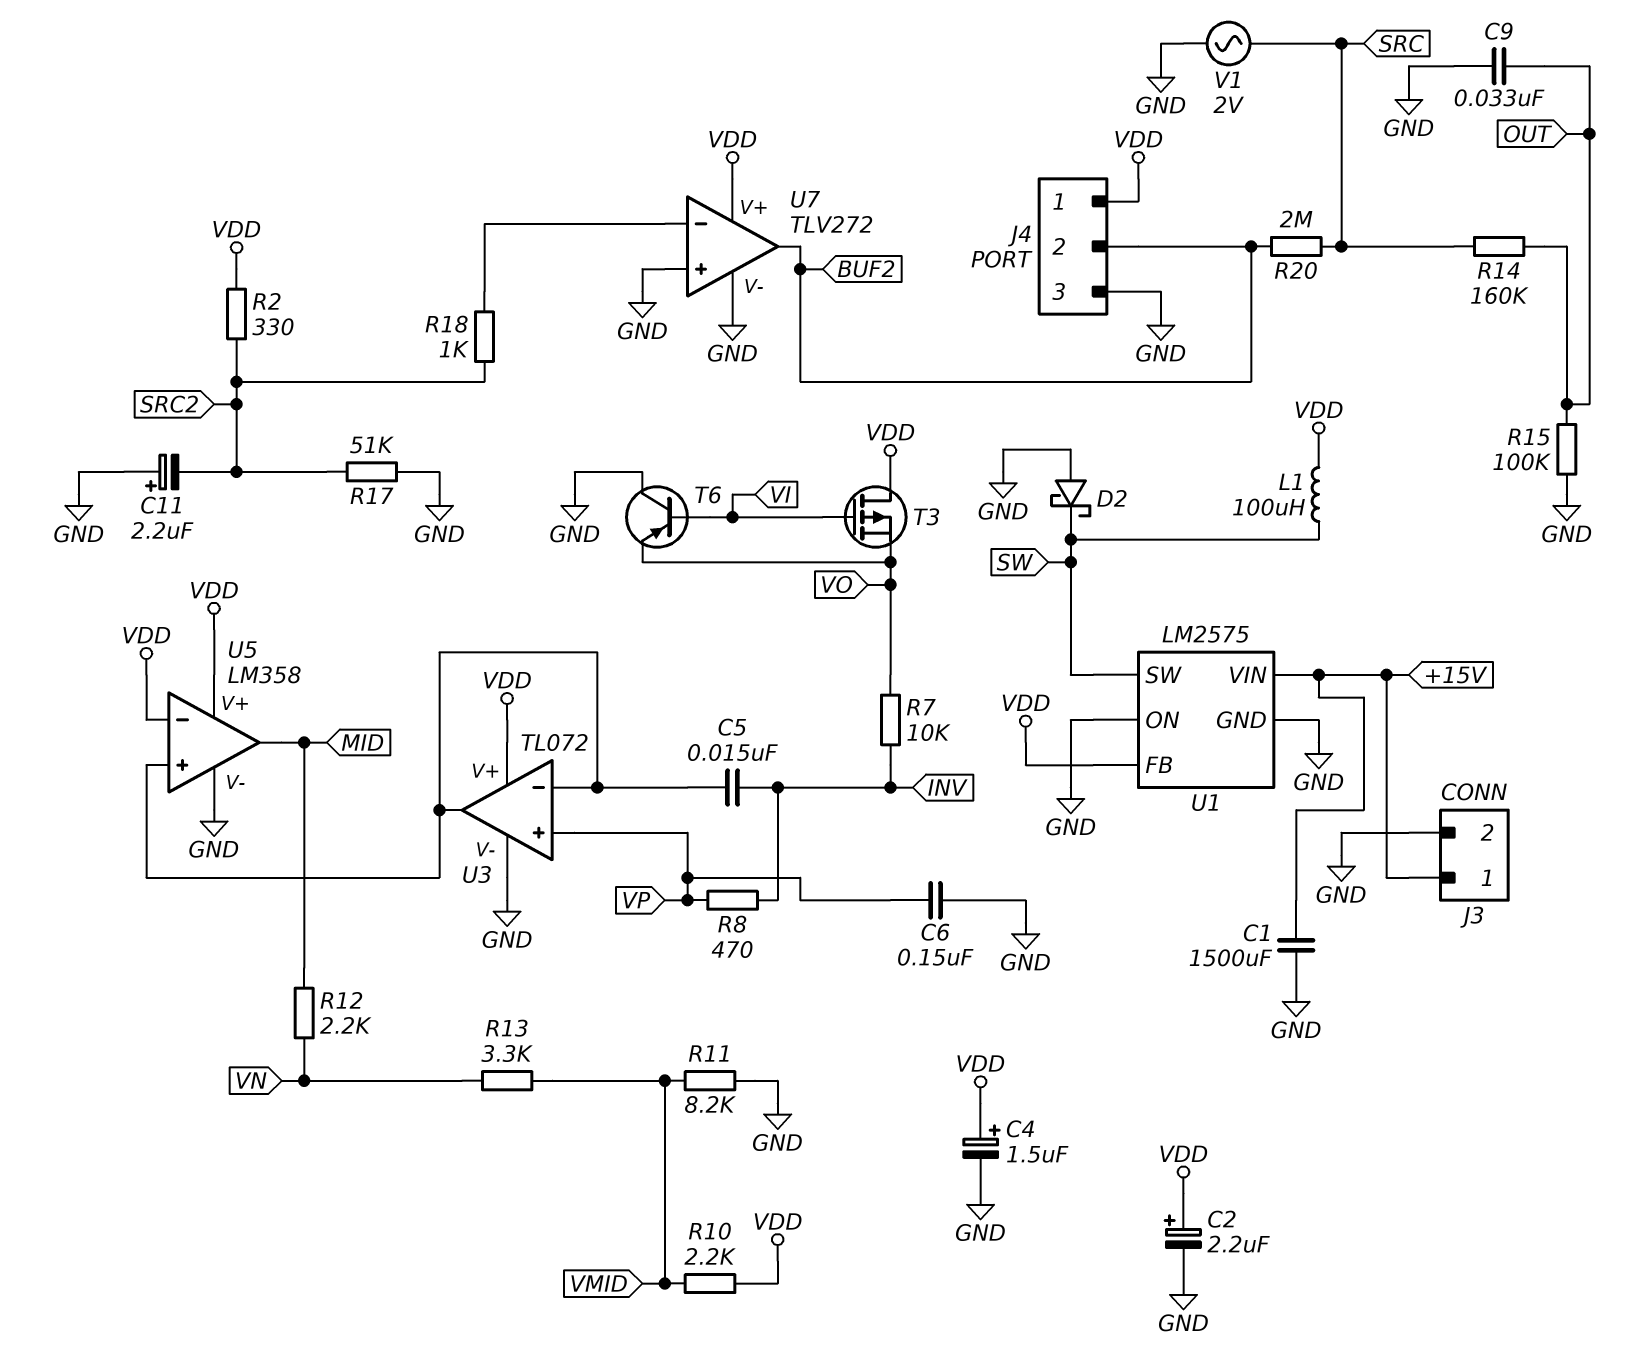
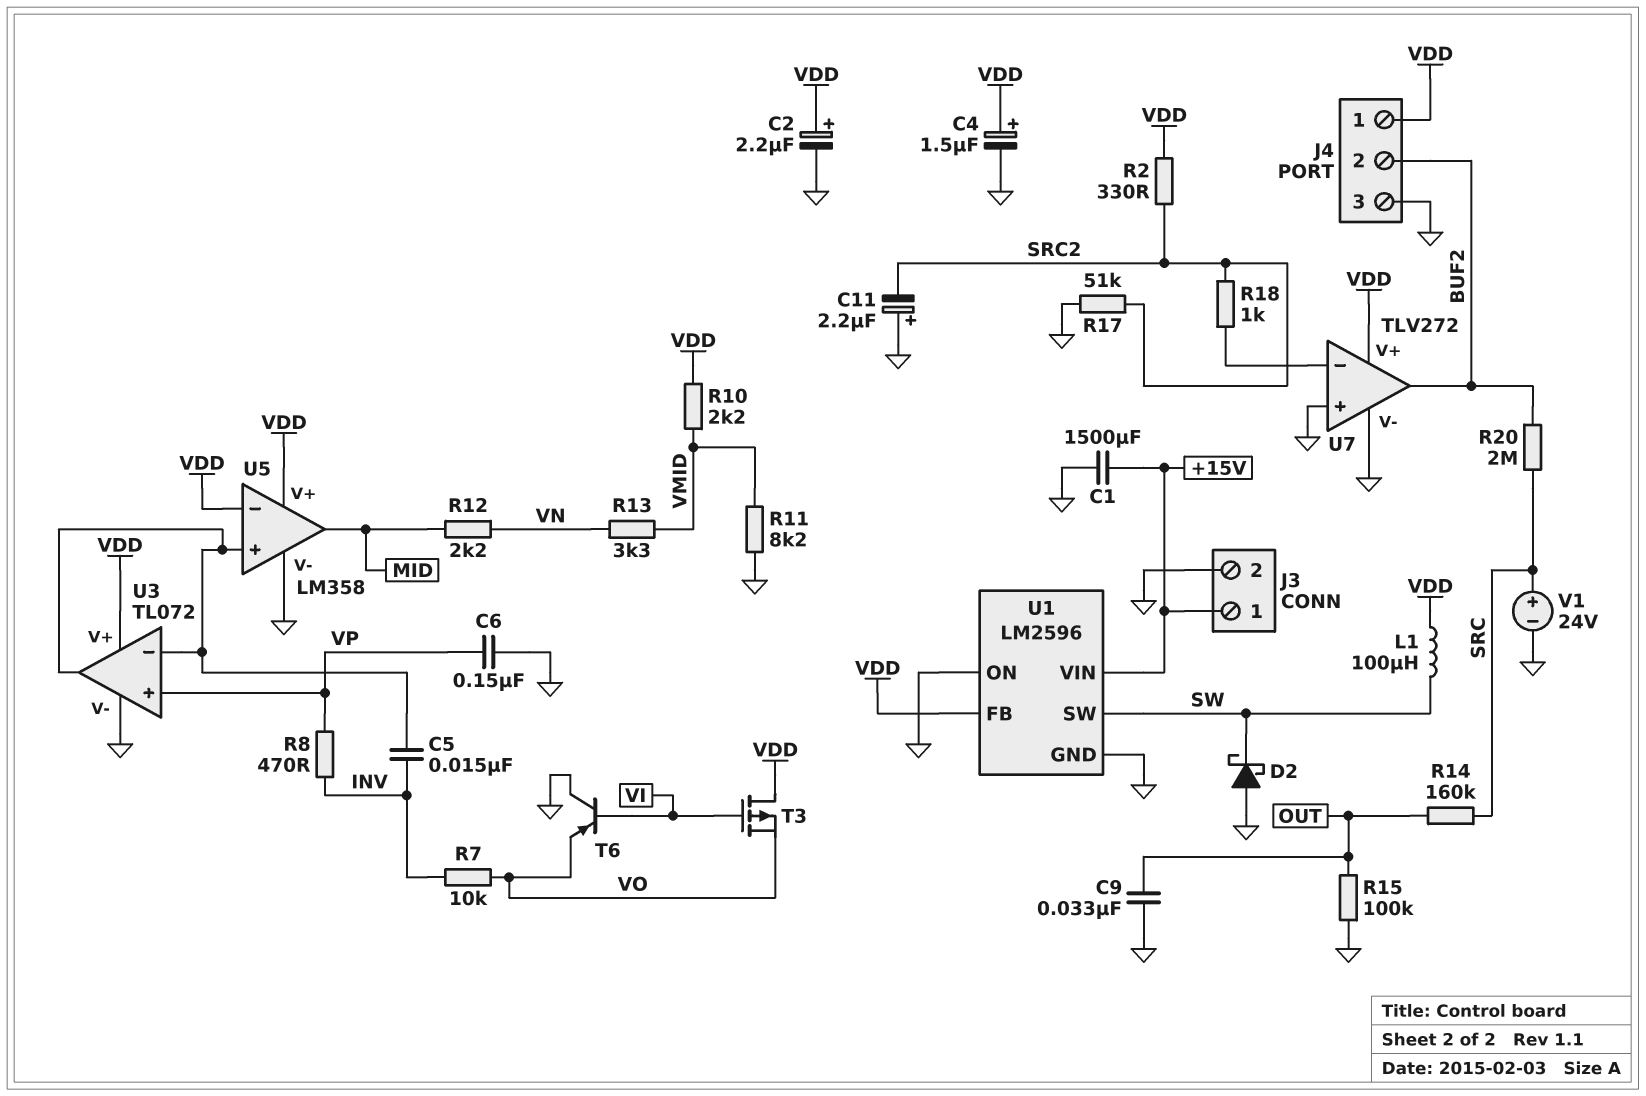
U1: LM2575 -> LM2596
V1: AC 2V (GND, SRC) -> 24V (plus SRC, minus GND)

